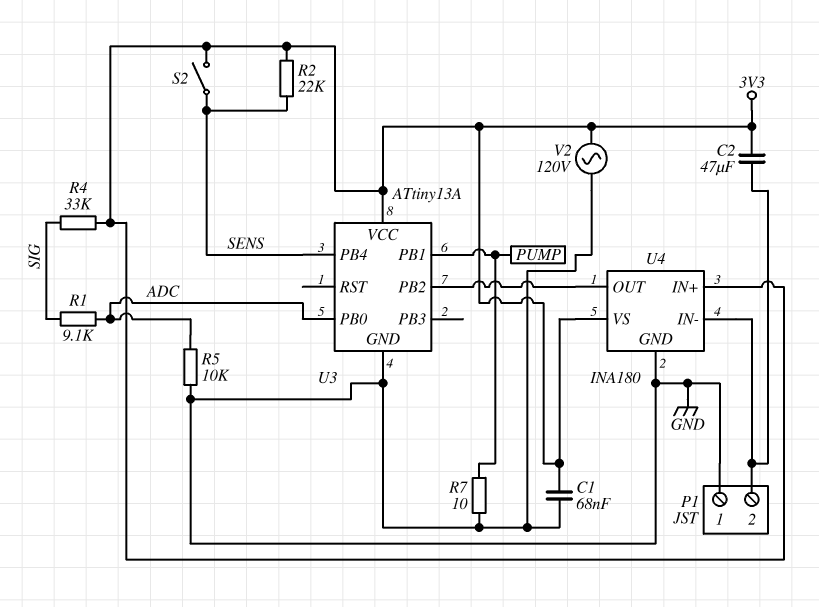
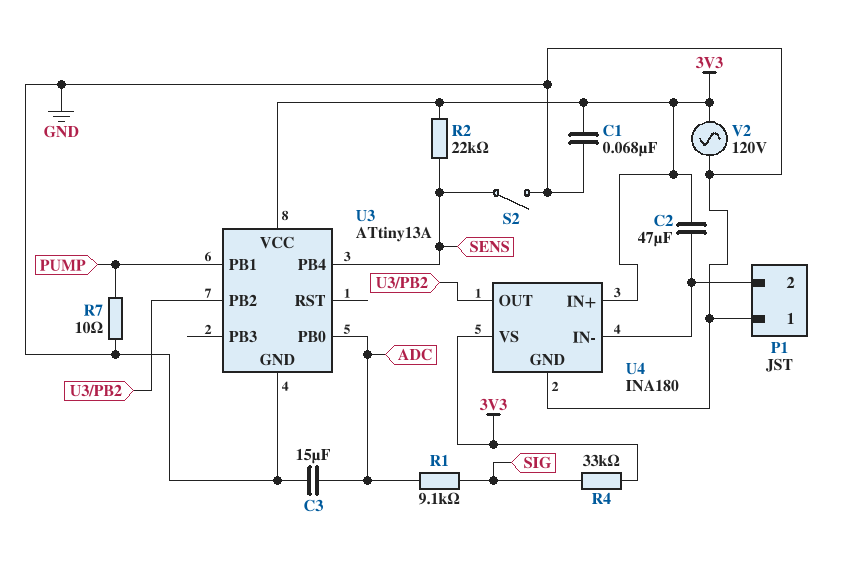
C3: none -> 15uF (ADC, GND)
R5: 10k (ADC, GND) -> none
S2: switch (3V3, SENS) -> switch (GND, SENS)

